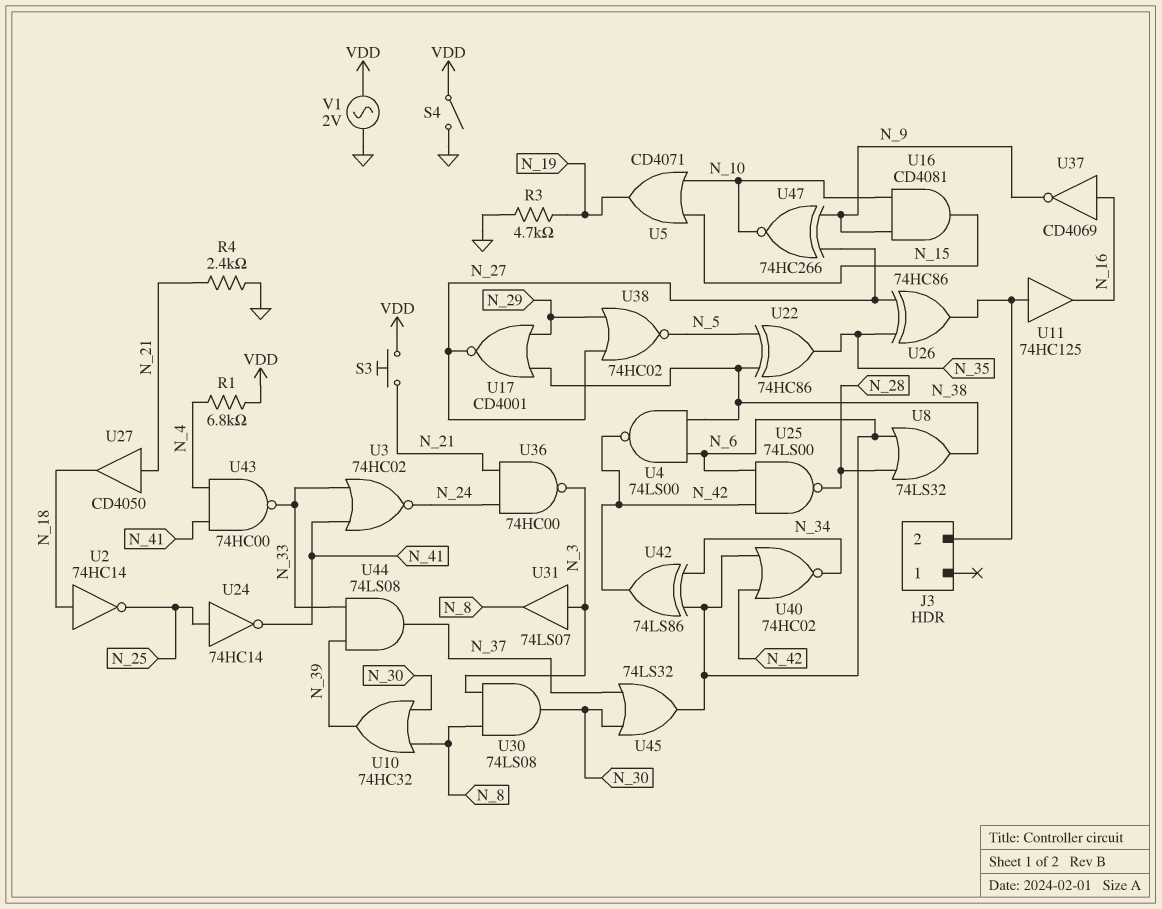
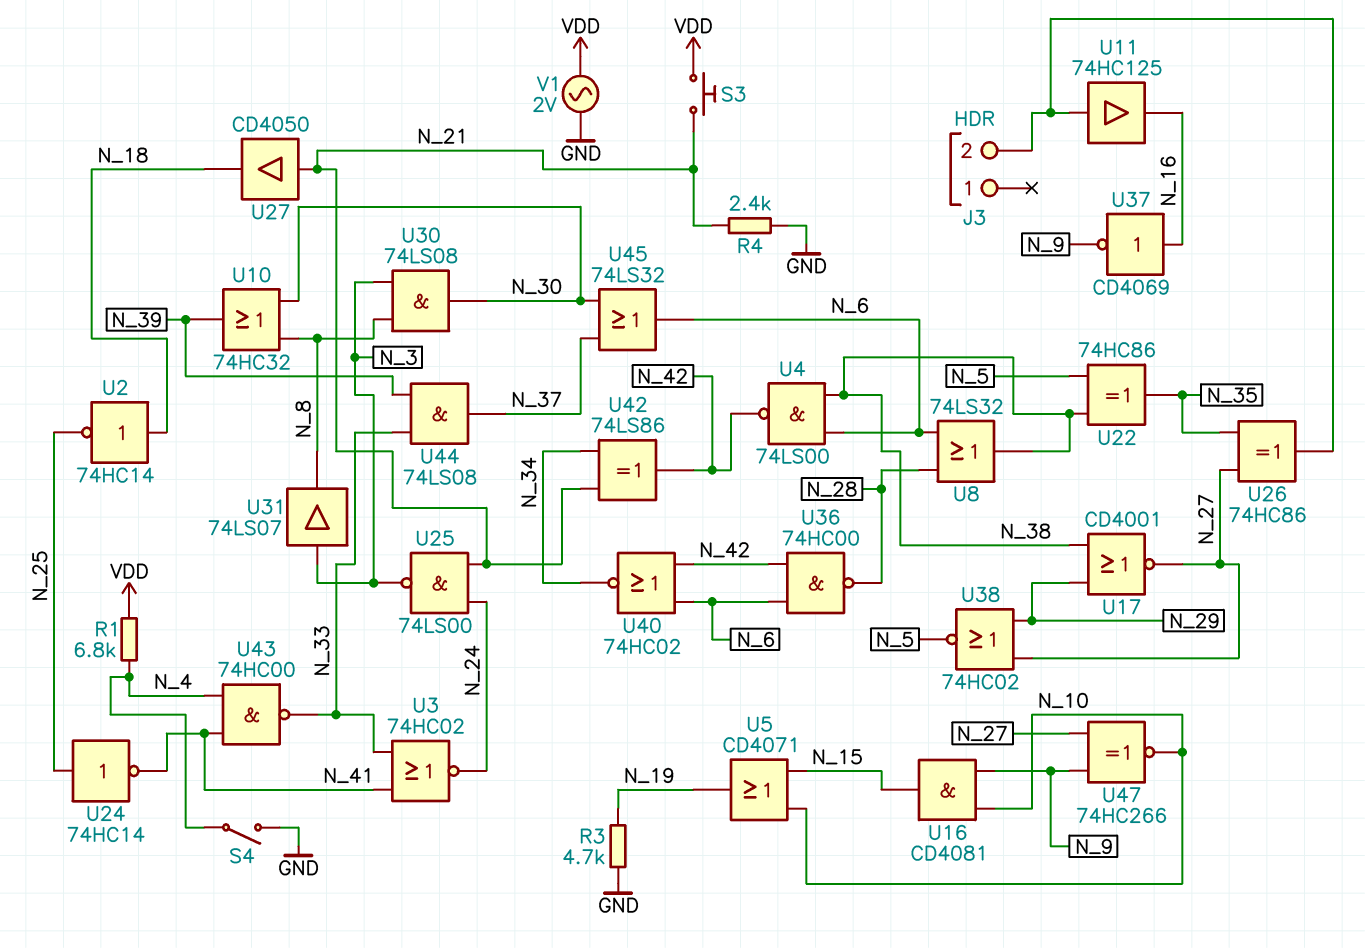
S4: switch (GND, VDD) -> switch (GND, N_4)
U25: NAND 74LS00 (in N_6, in N_42, out N_28) -> NAND 74LS00 (in N_21, in N_24, out N_3)
U36: NAND 74HC00 (in N_21, in N_24, out N_3) -> NAND 74HC00 (in N_6, in N_42, out N_28)
U42: XOR 74LS86 (in N_6, in N_34, out N_42) -> XOR 74LS86 (in N_21, in N_34, out N_42)

